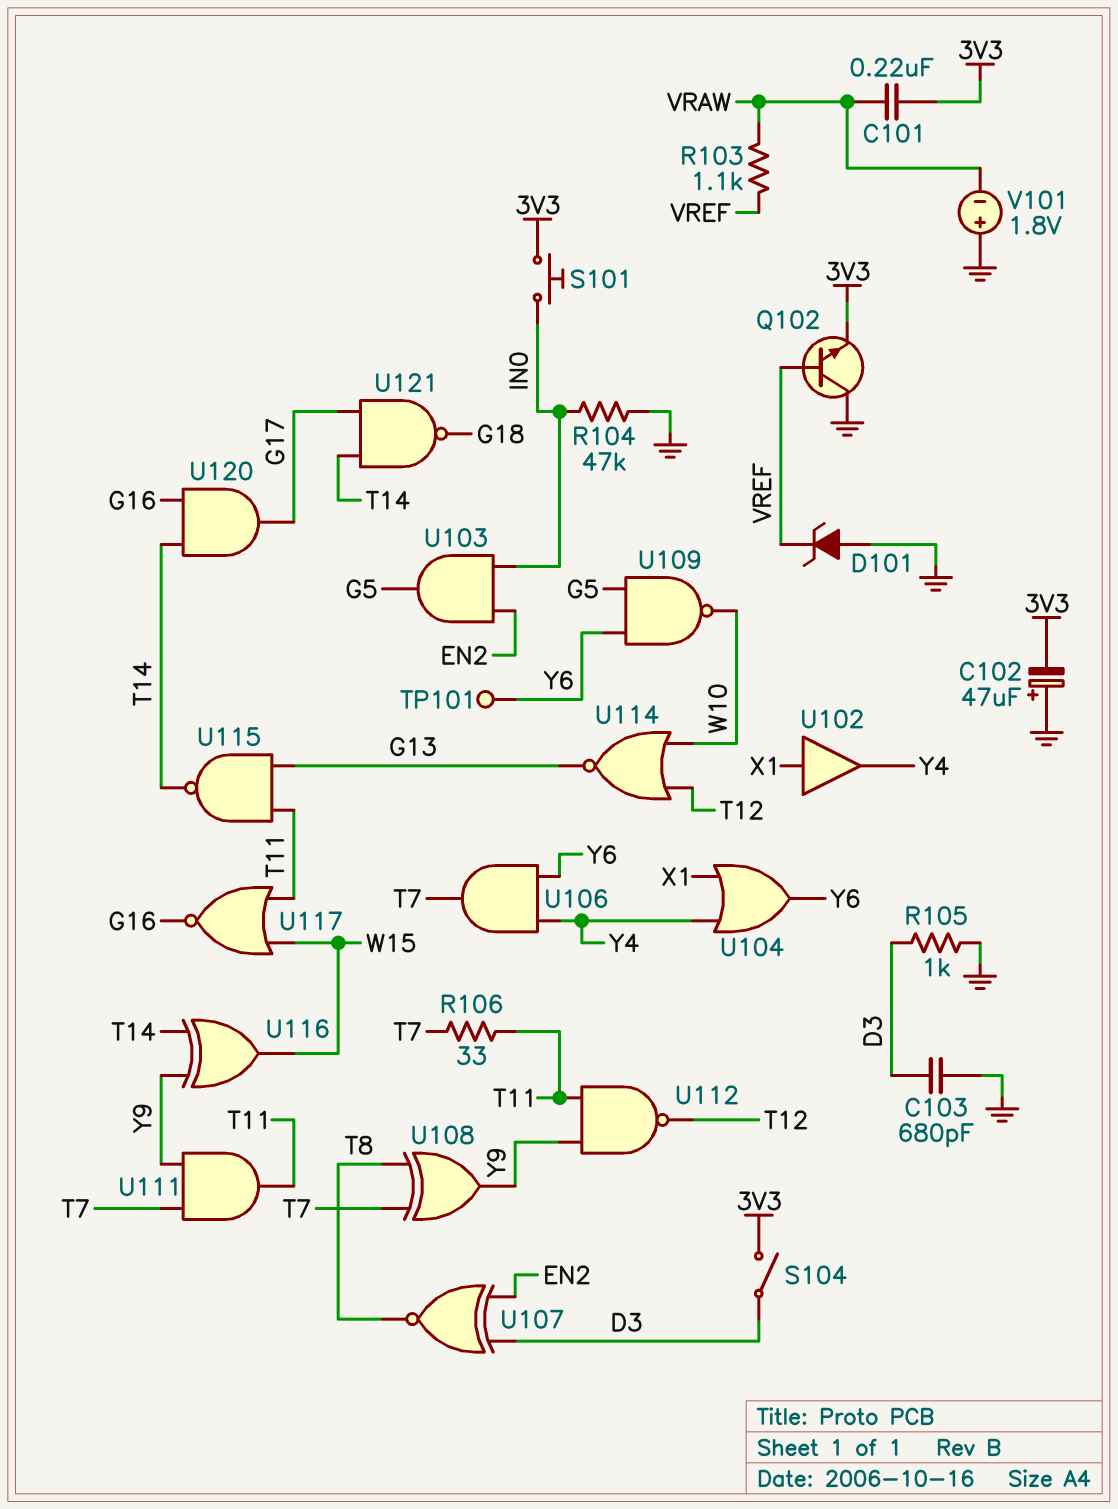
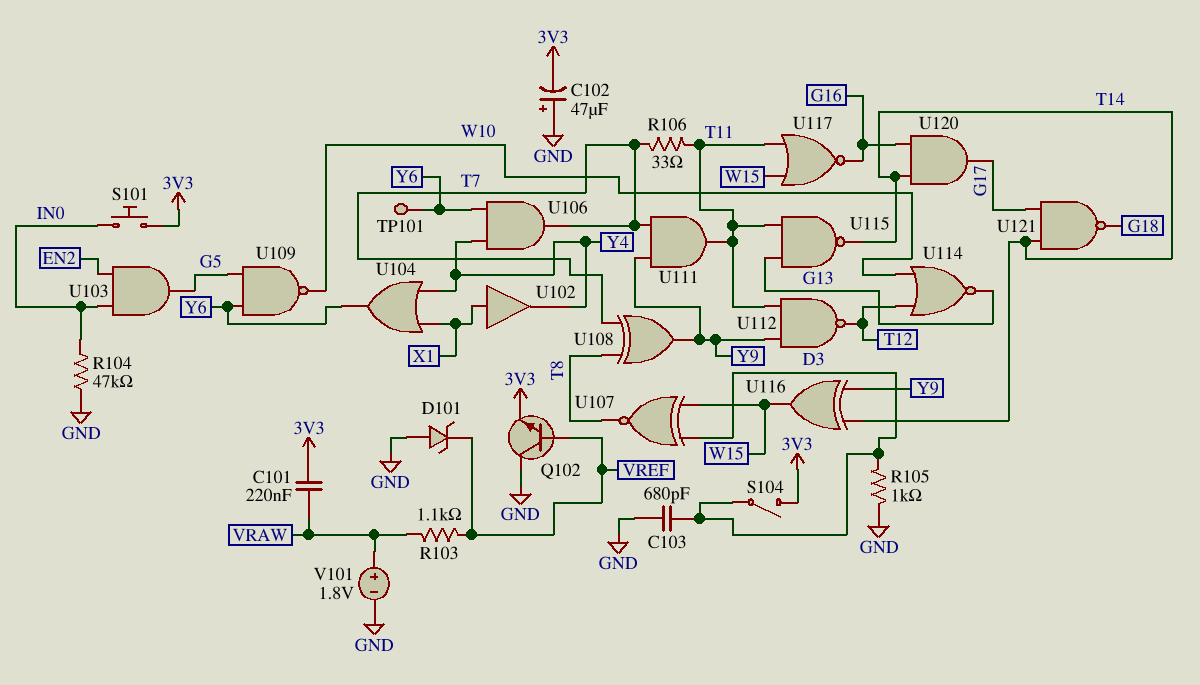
U107: XNOR (in D3, in EN2, out T8) -> XNOR (in D3, in W15, out T8)
V101: 1.8V (plus GND, minus VRAW) -> 1.8V (plus VRAW, minus GND)

